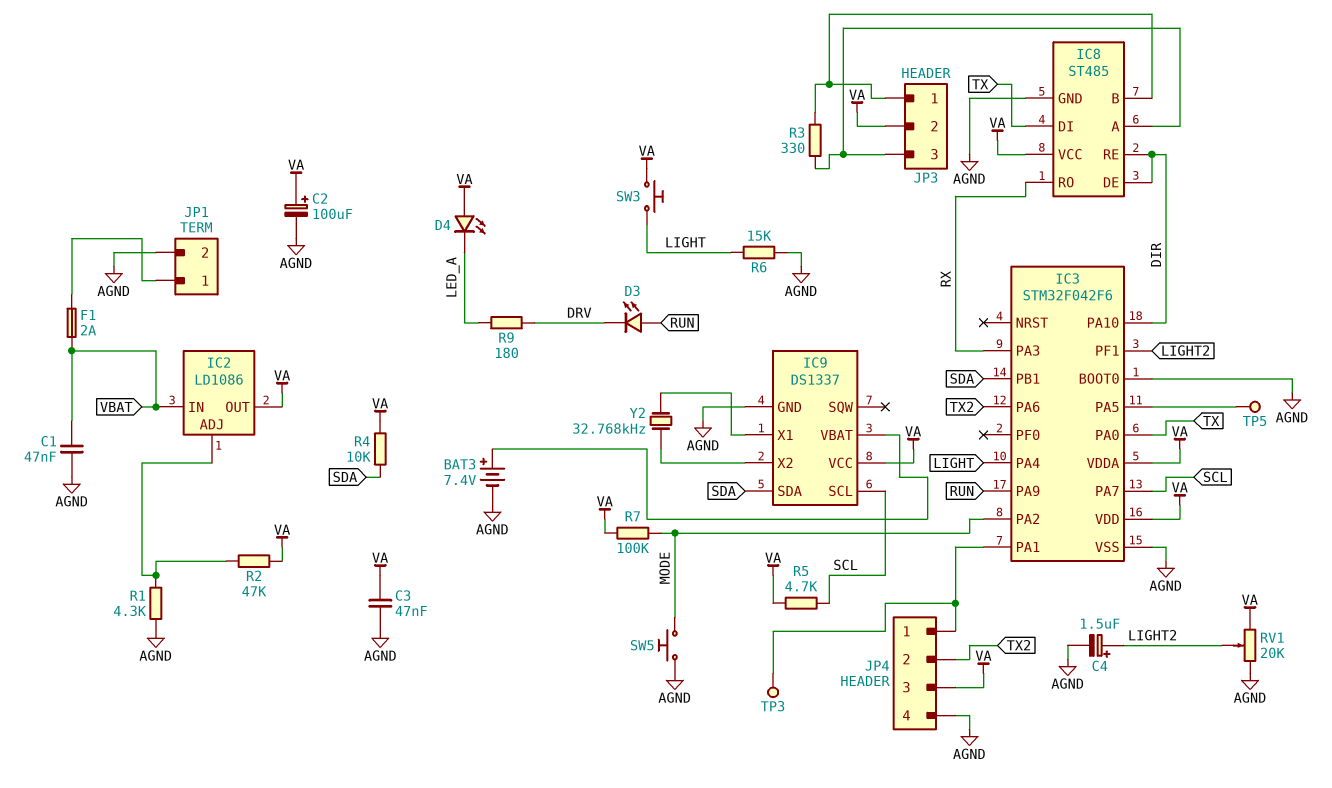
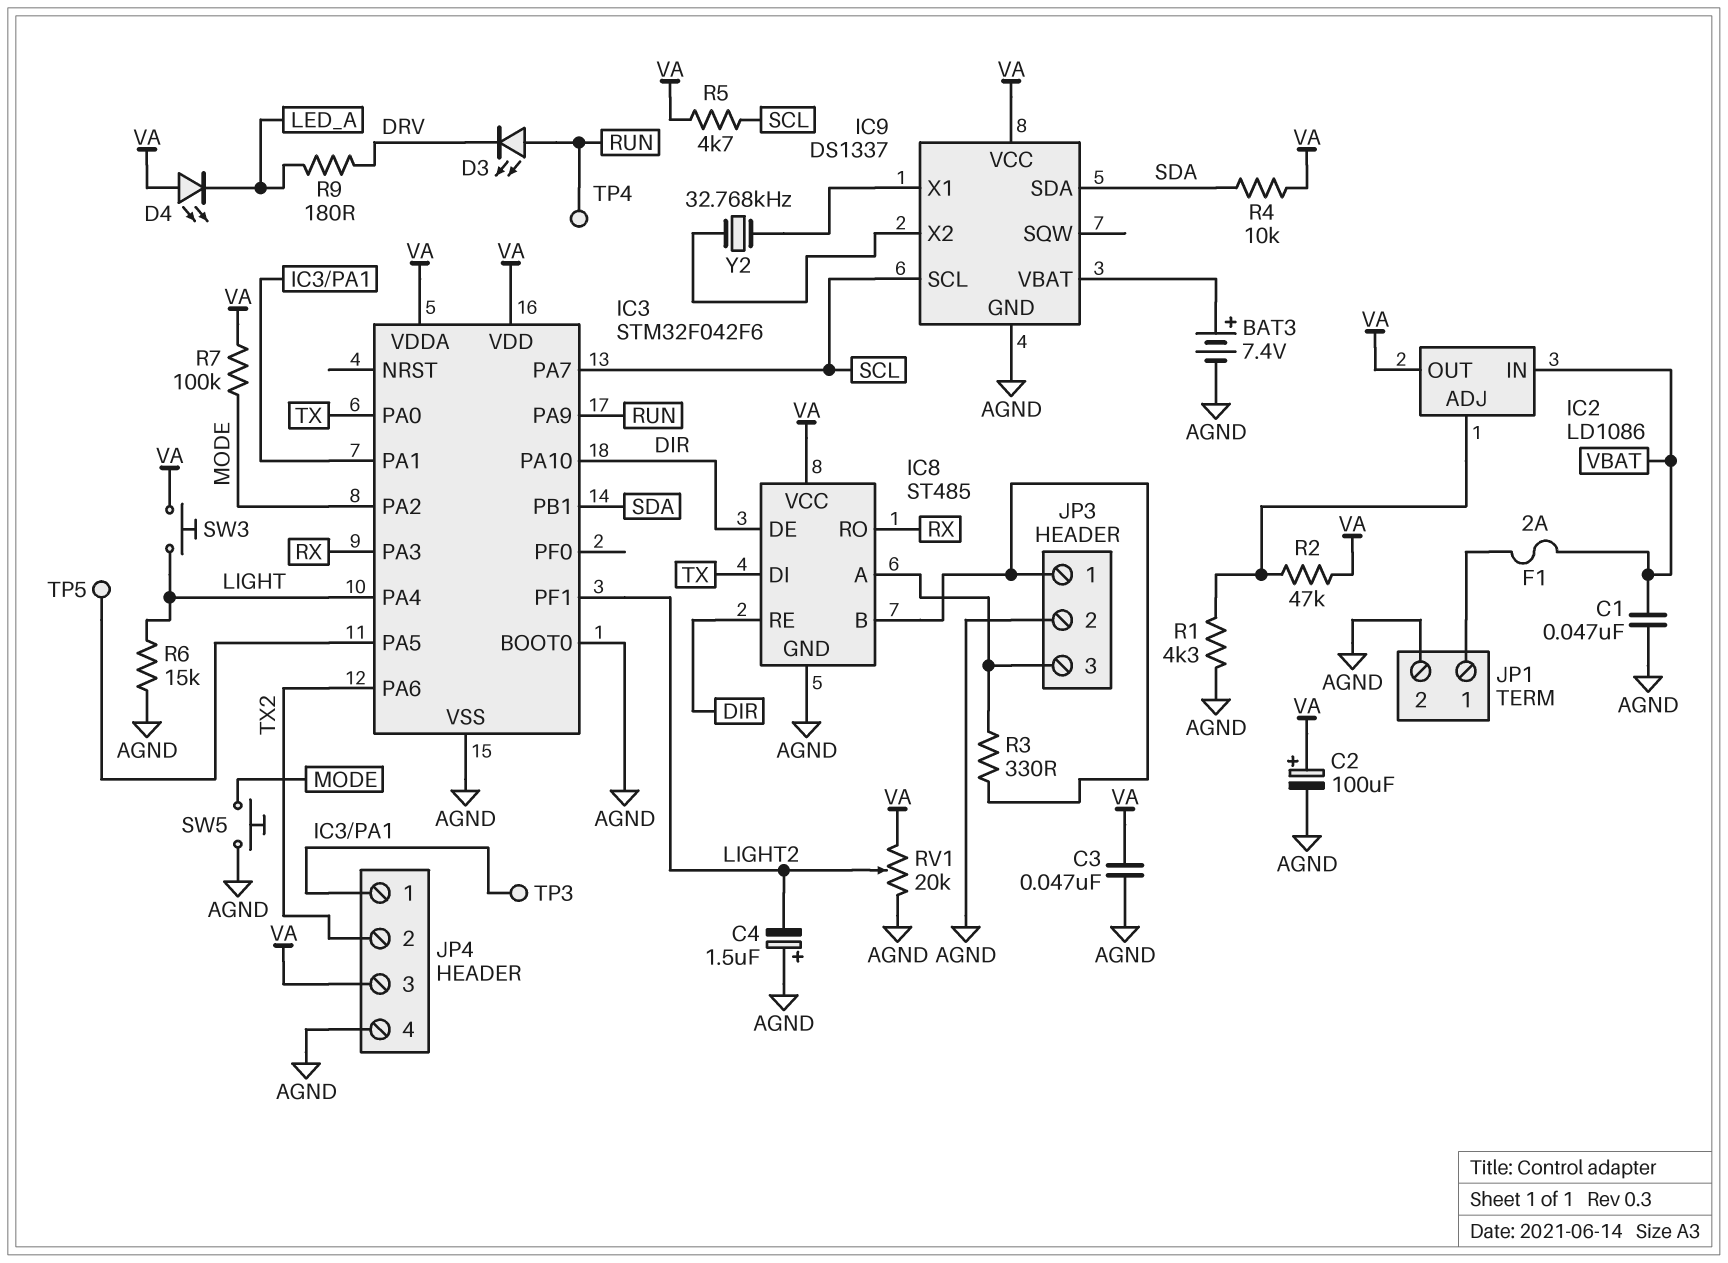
C4: 1.5uF (plus LIGHT2, minus AGND) -> 1.5uF (plus AGND, minus LIGHT2)
JP3 pin 2: VA -> AGND
TP4: none -> test point (RUN)

